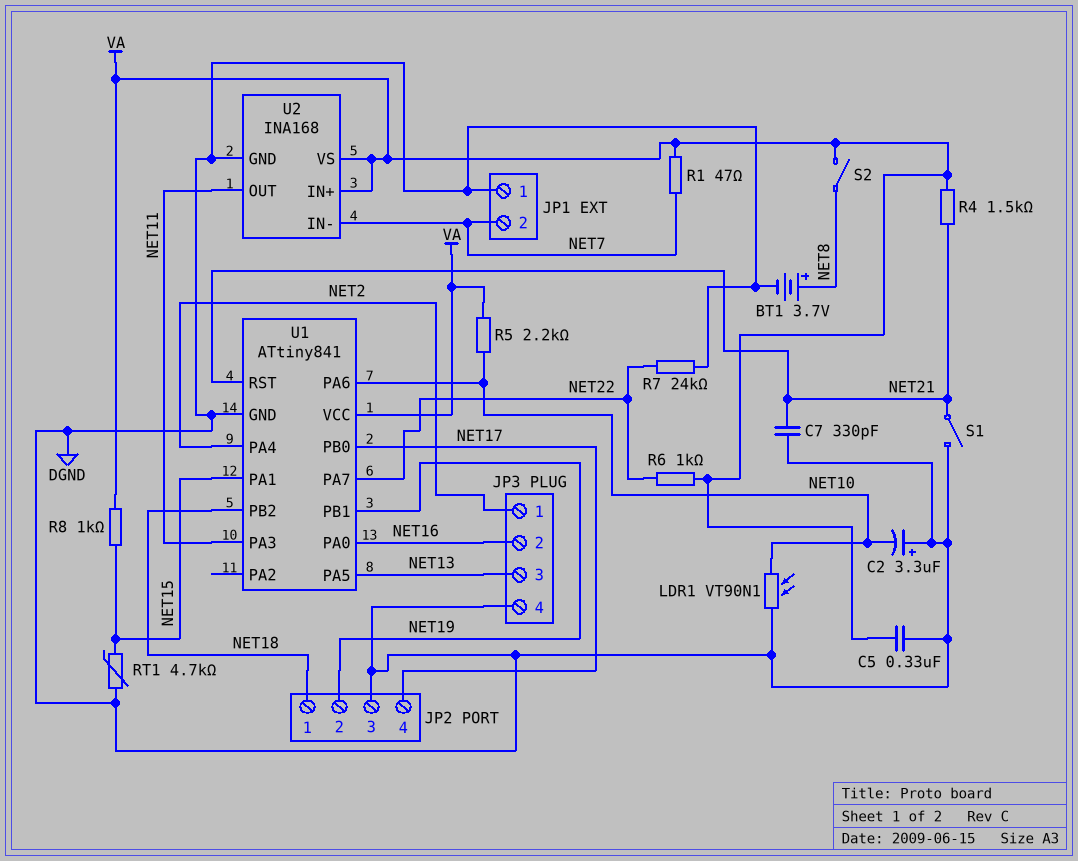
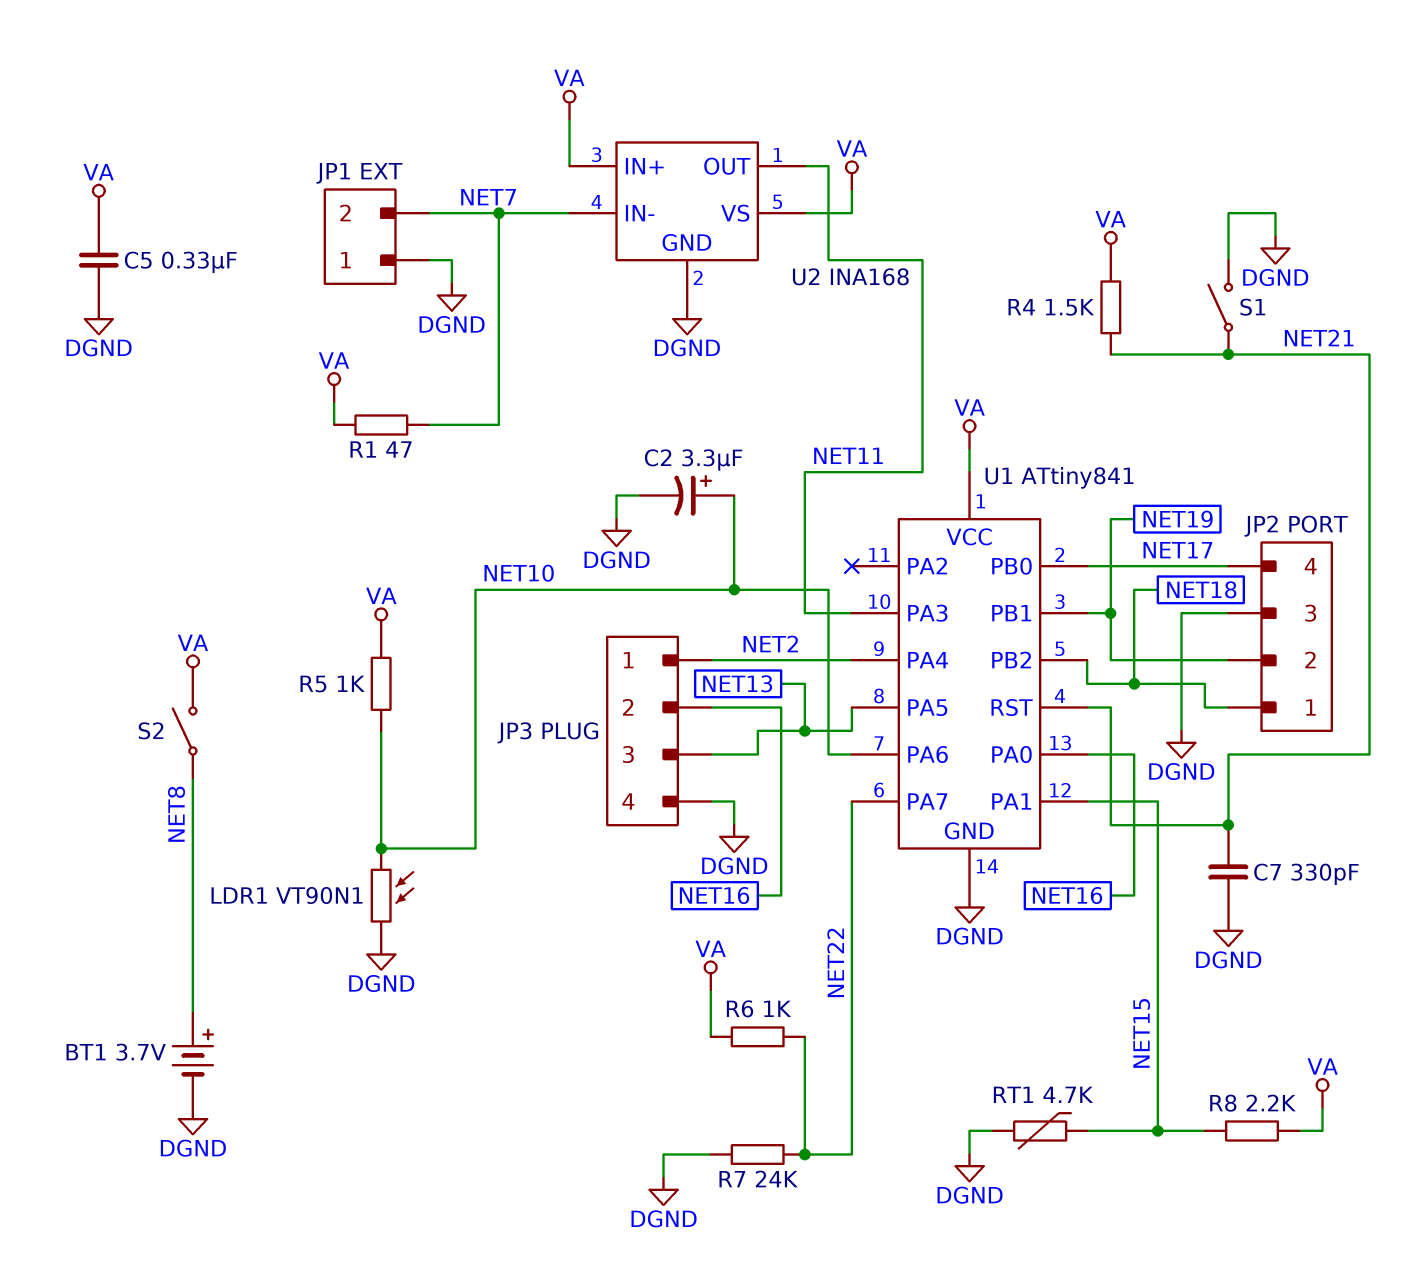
C2: 3.3uF (plus DGND, minus NET10) -> 3.3uF (plus NET10, minus DGND)
R5: 2.2k (NET10, VA) -> 1k (NET10, VA)
R8: 1k (NET15, VA) -> 2.2k (NET15, VA)

